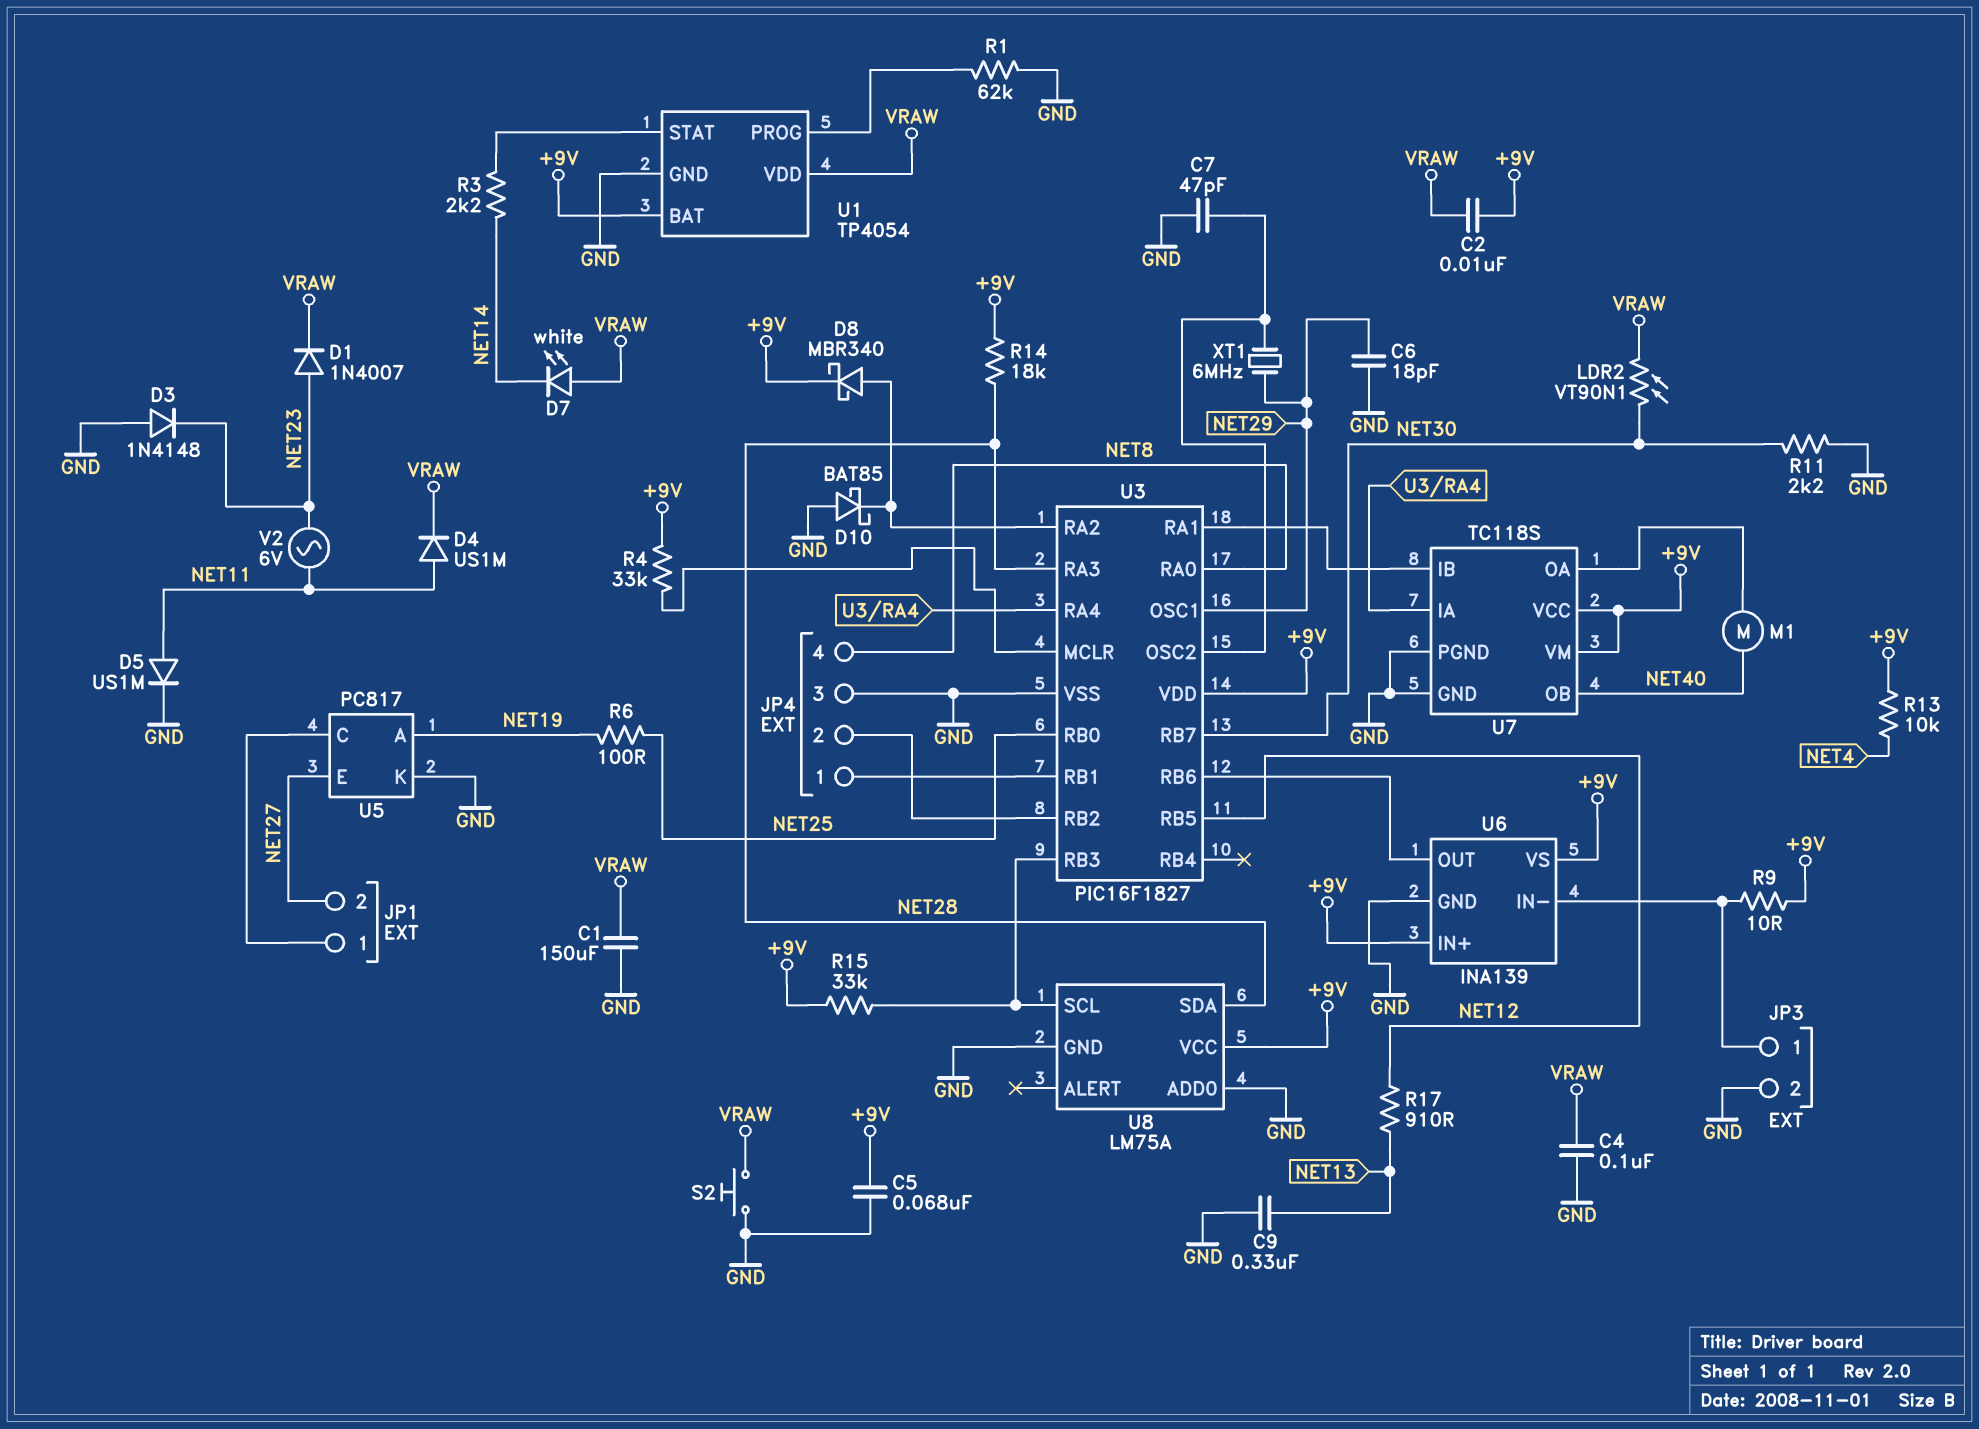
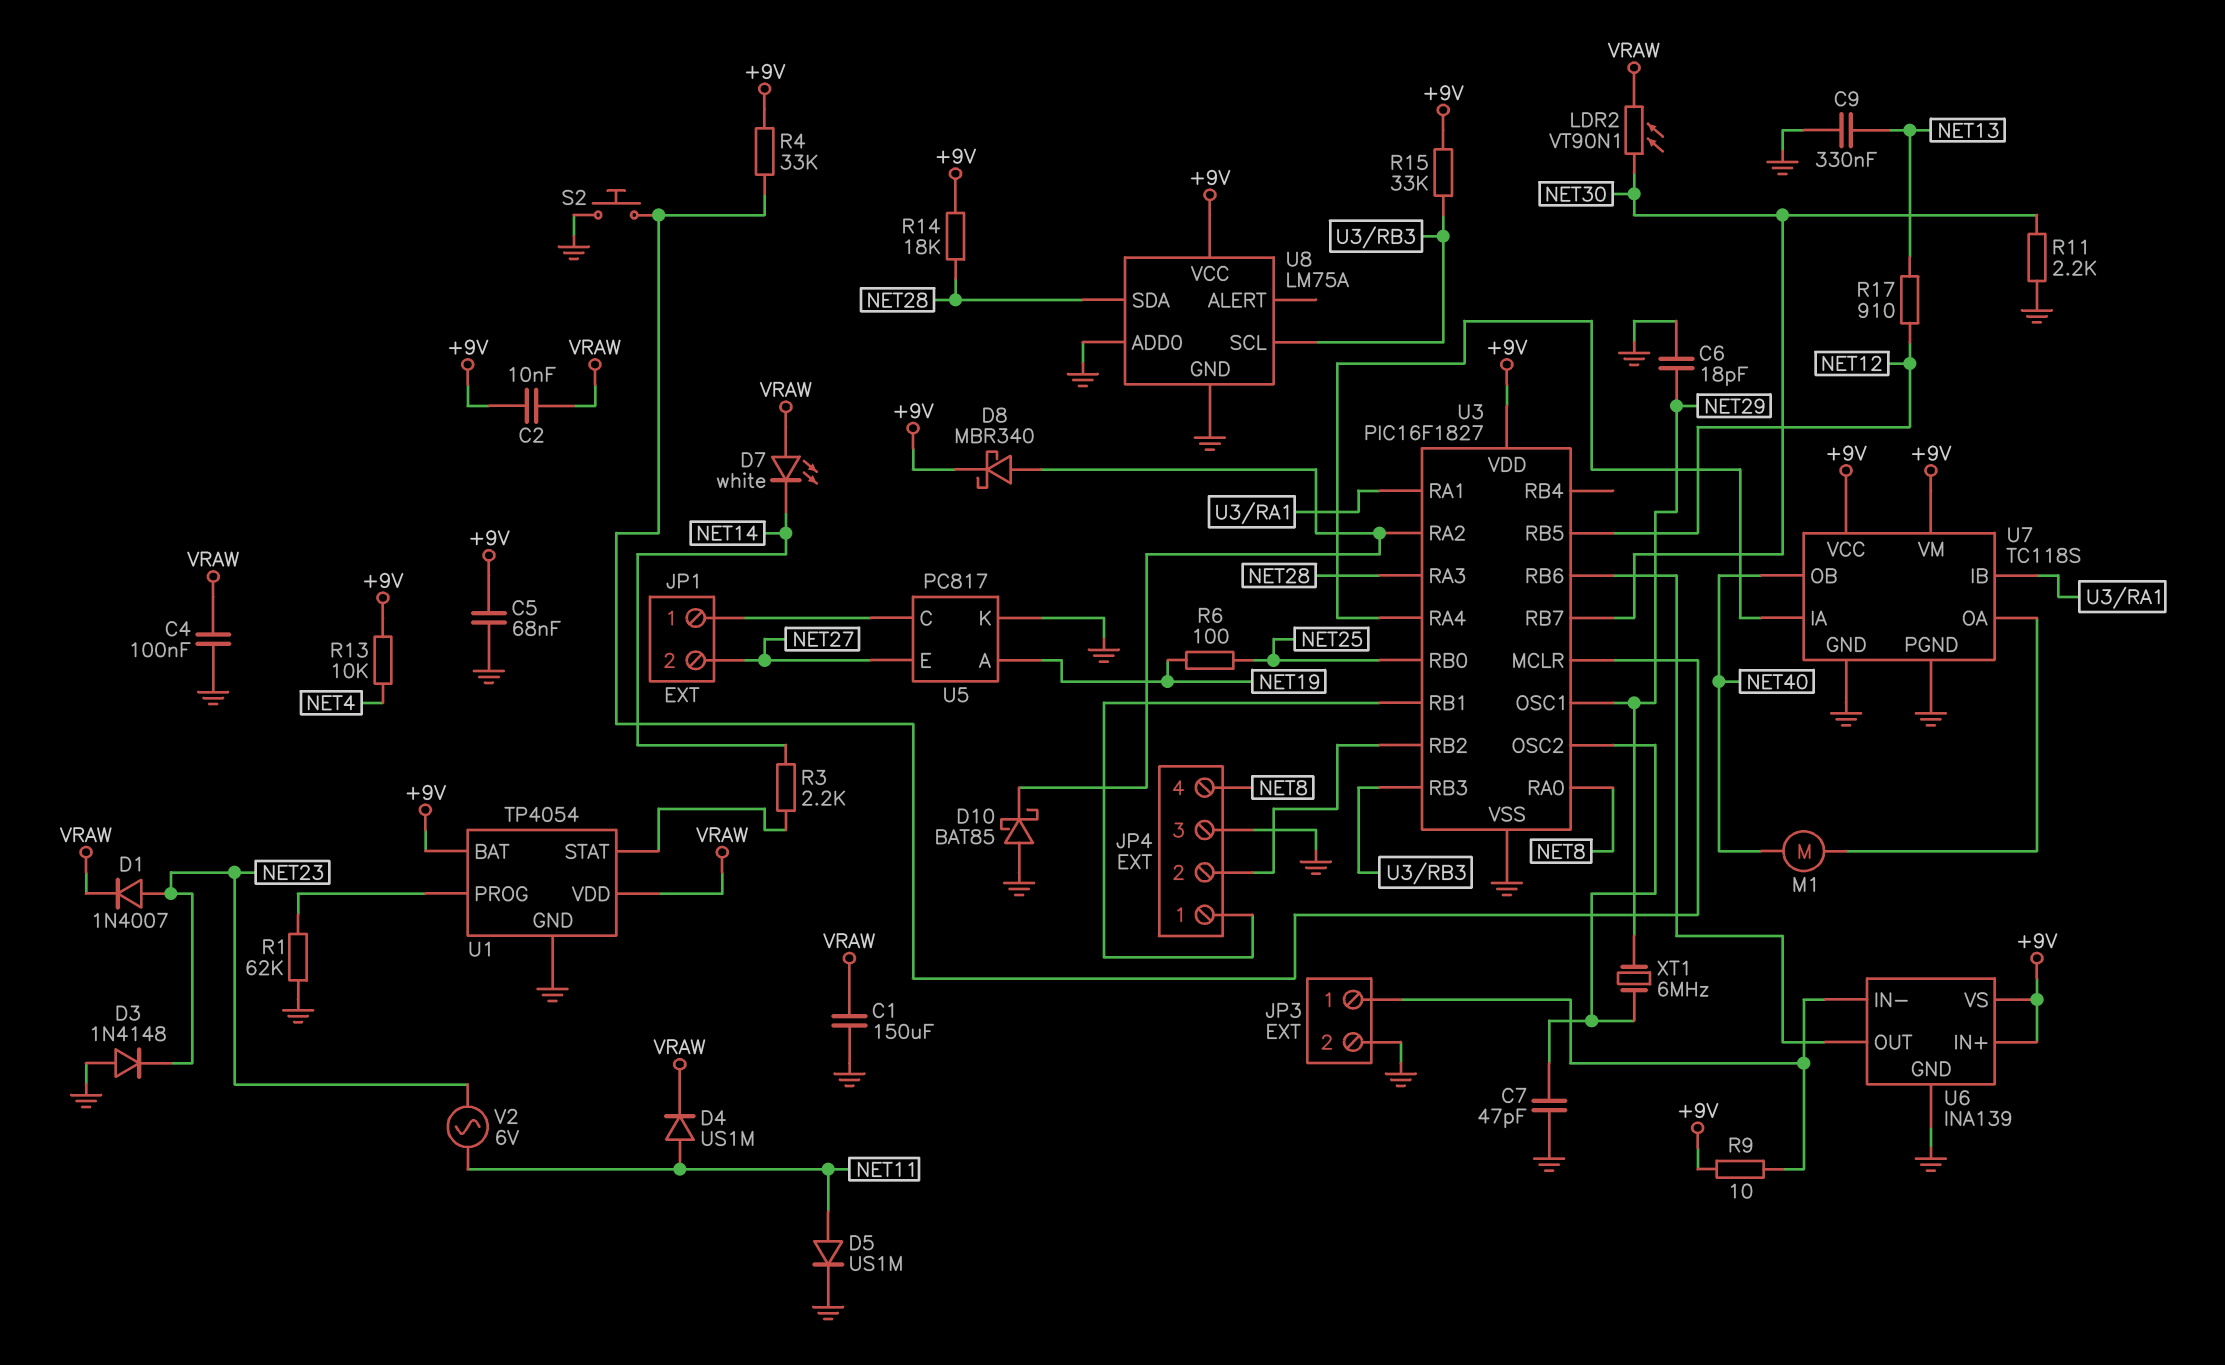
S2: button (GND, VRAW) -> button (GND, U3/MCLR)

